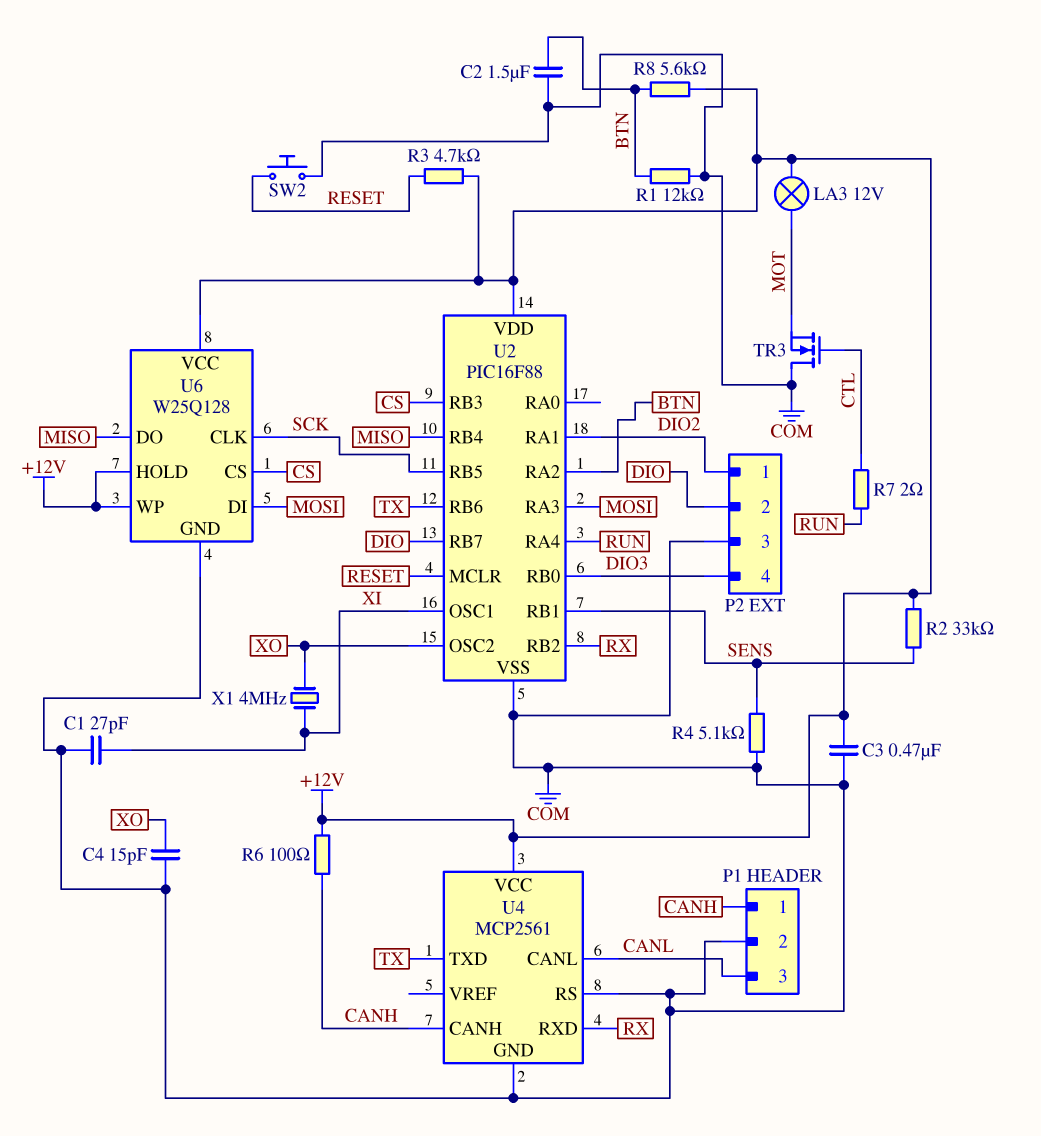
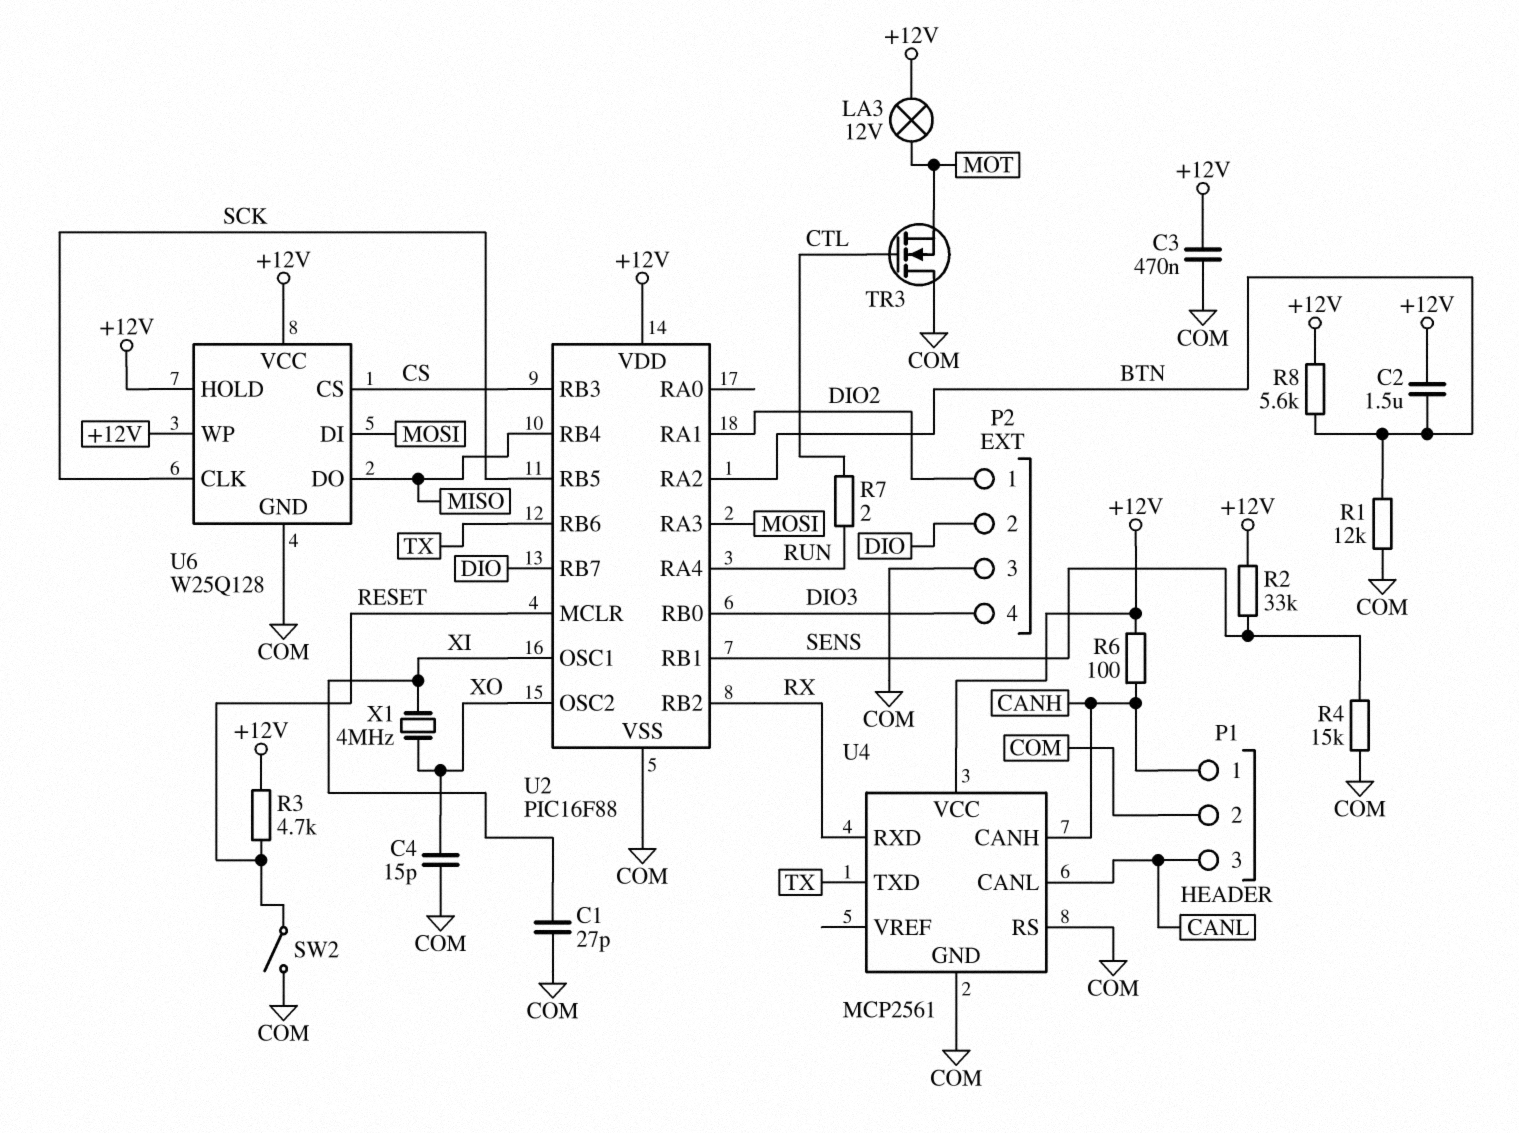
C2: 1.5uF (BTN, COM) -> 1.5uF (+12V, BTN)
R4: 5.1k (COM, SENS) -> 15k (COM, SENS)
SW2: button (COM, RESET) -> switch (COM, RESET)

